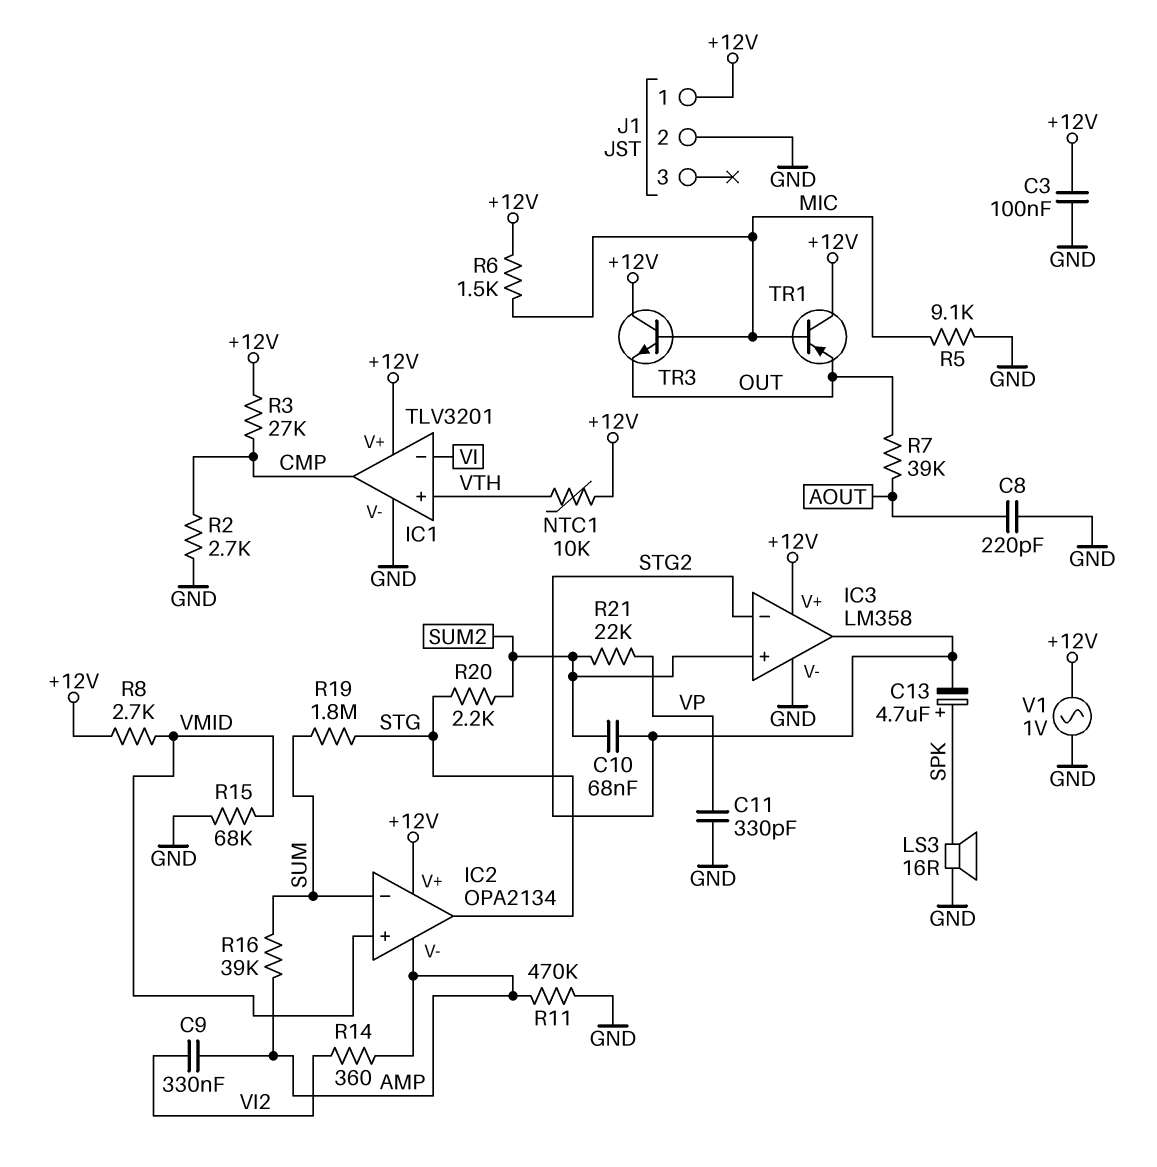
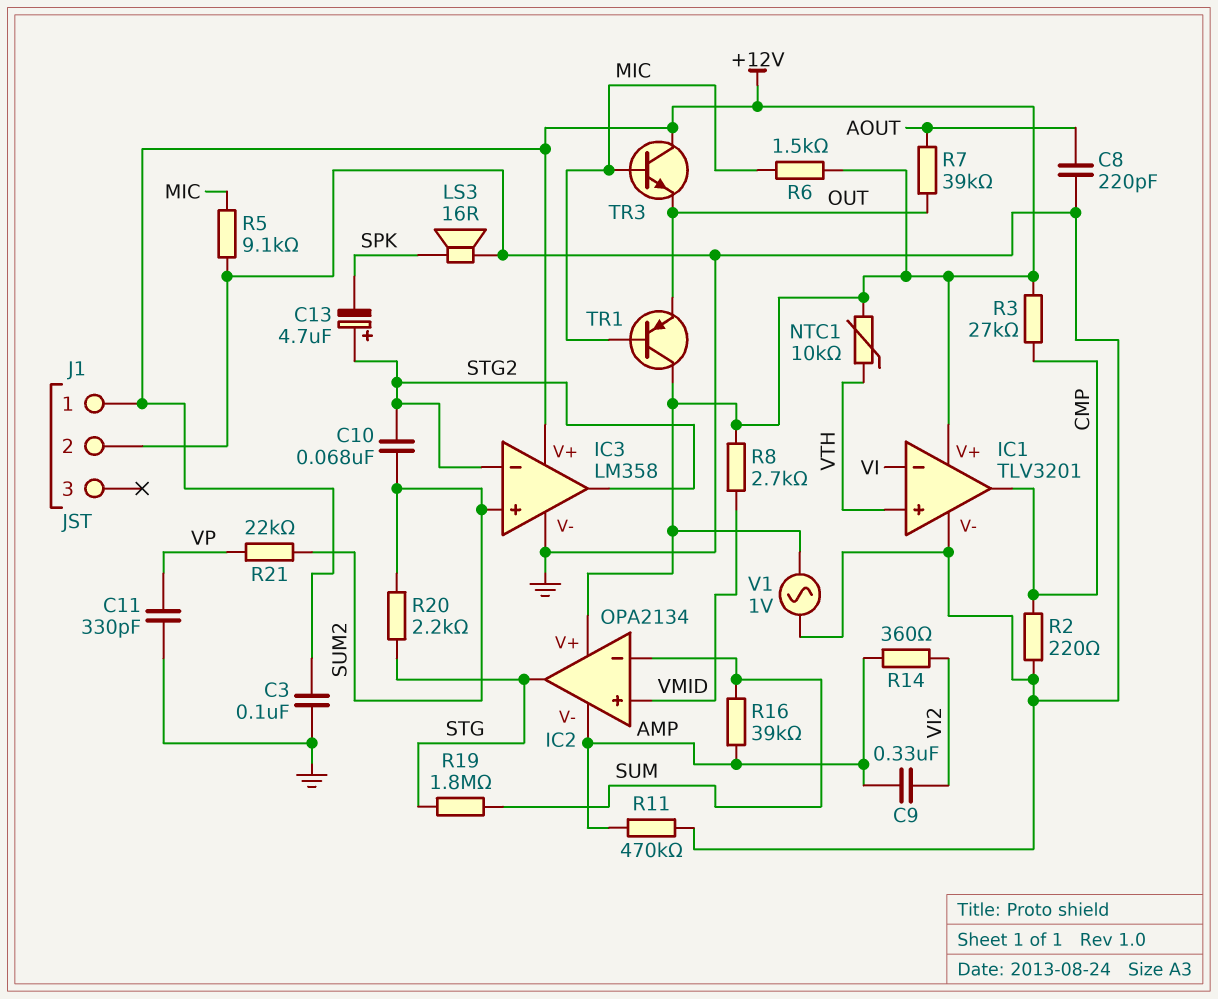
C13: 4.7uF (plus SPK, minus STG2) -> 4.7uF (plus STG2, minus SPK)
R2: 2.7k (CMP, GND) -> 220 (CMP, GND)
R15: 68k (GND, VMID) -> none

